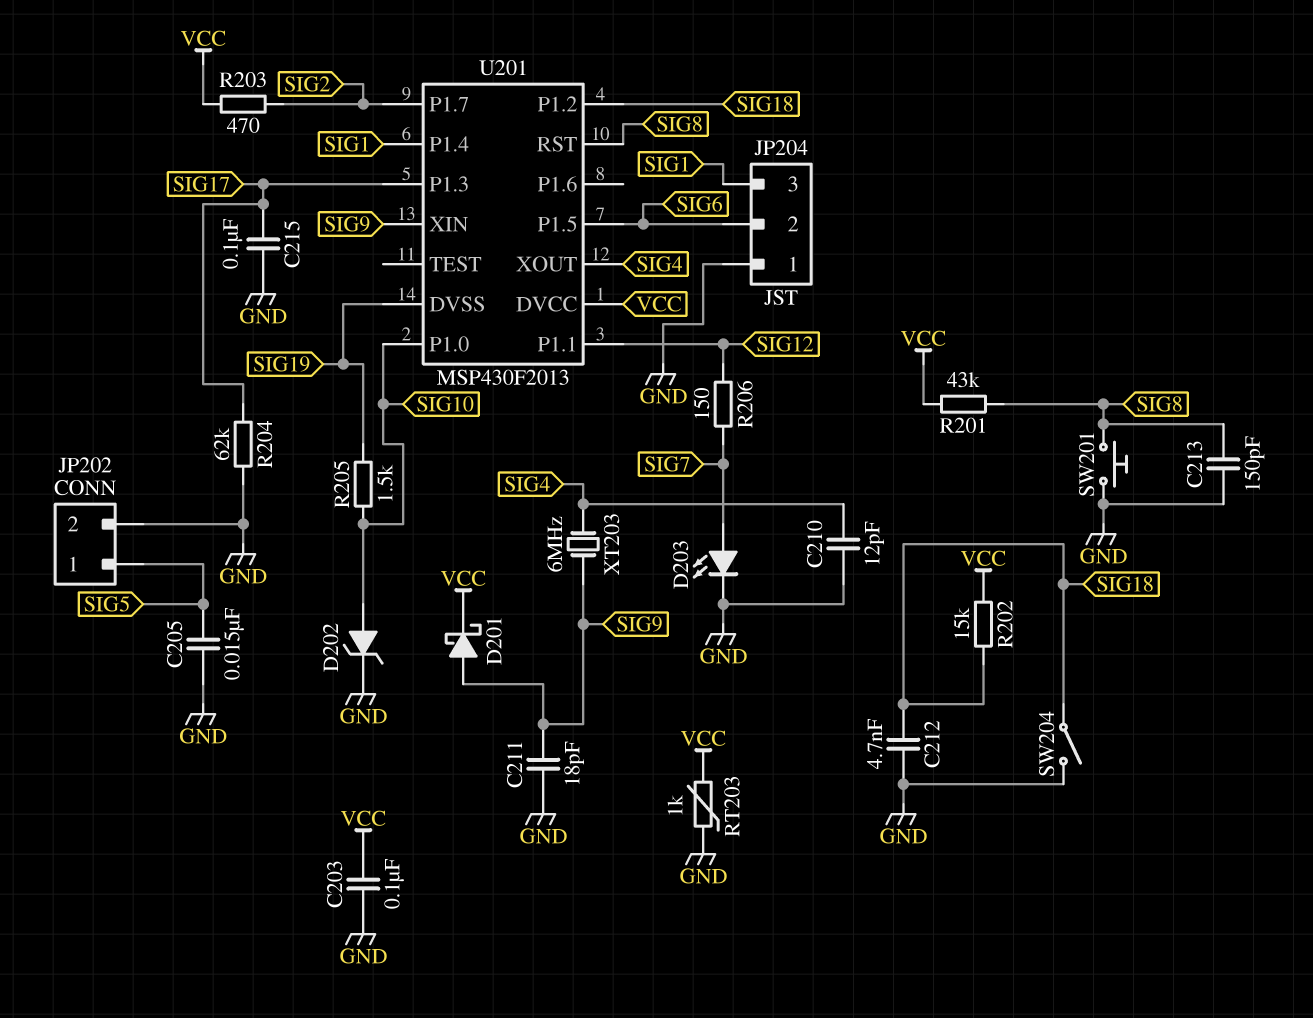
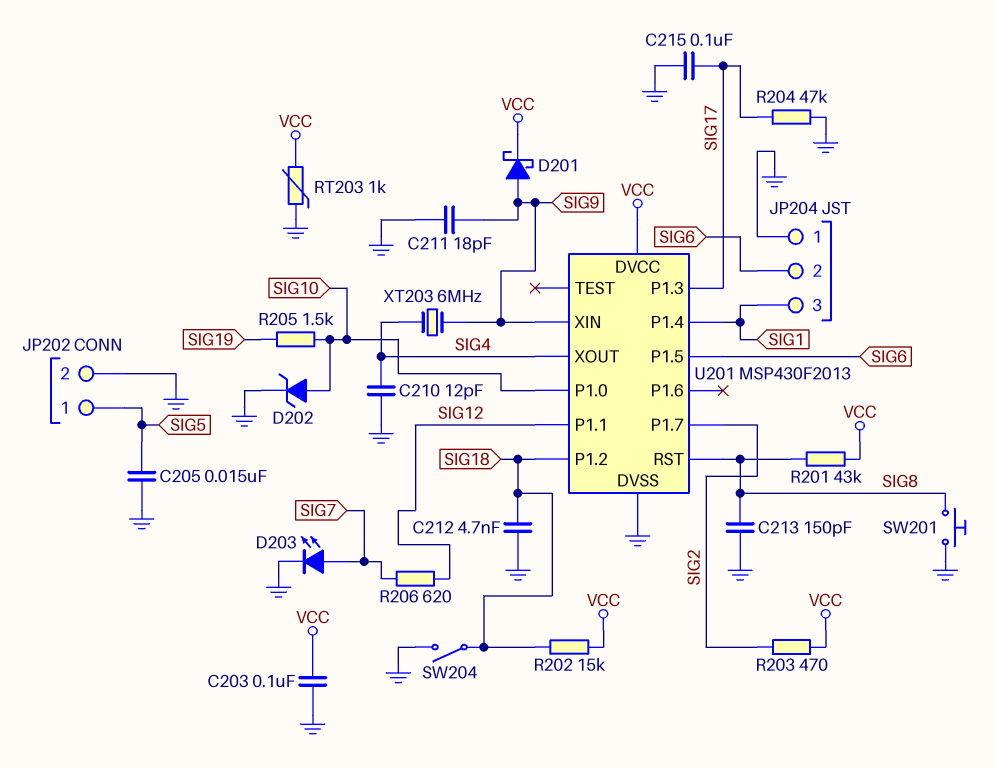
R204: 62k (GND, SIG17) -> 47k (GND, SIG17)
R206: 150 (SIG7, SIG12) -> 620 (SIG7, SIG12)
U201 pin DVSS: SIG19 -> GND

